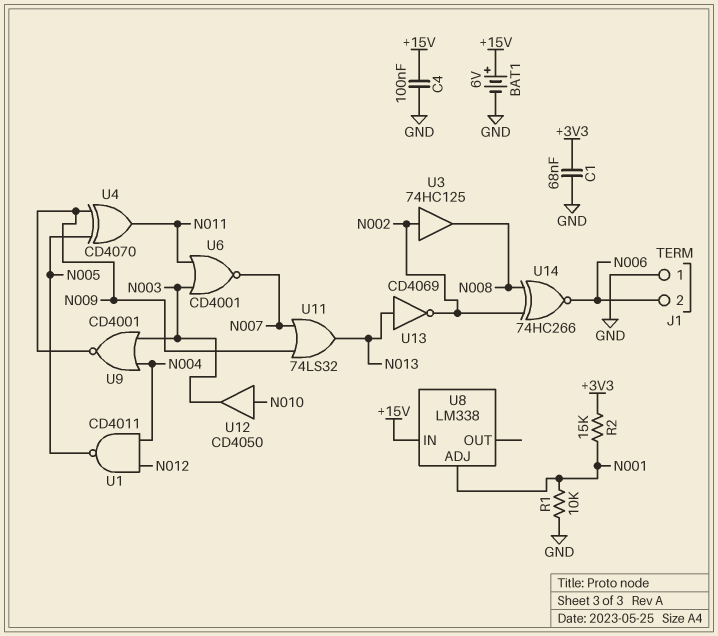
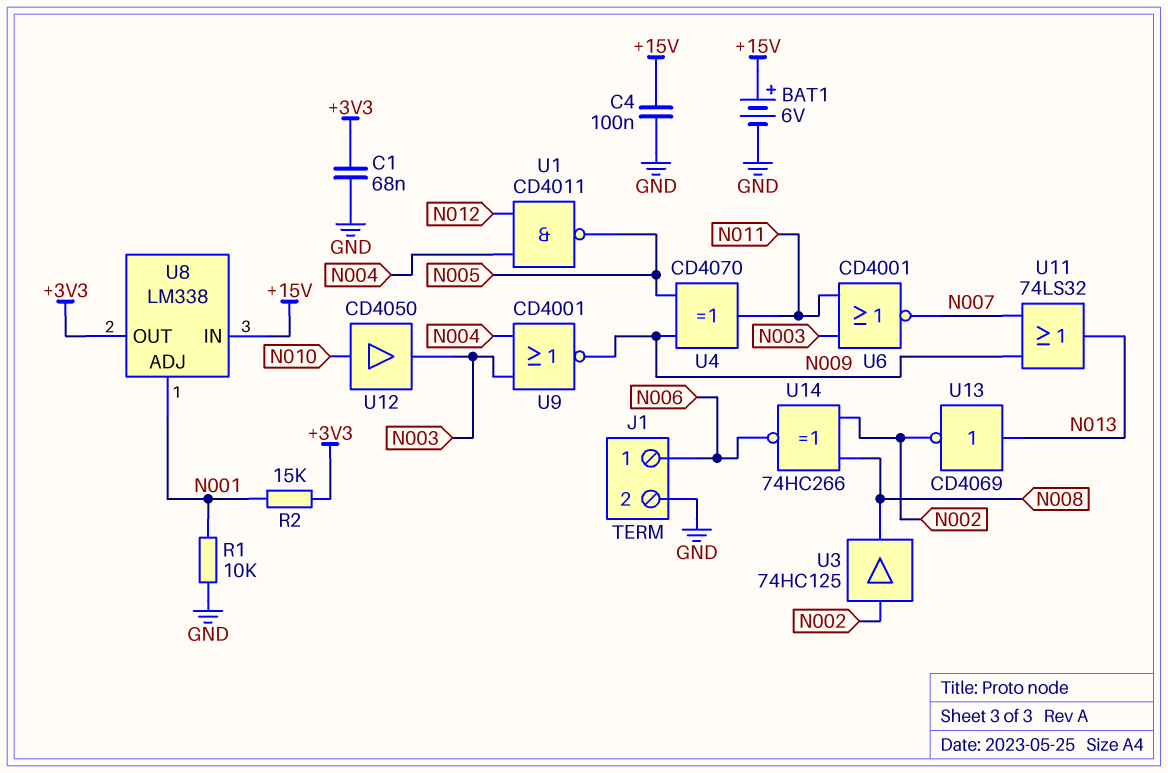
J1 pin 1: GND -> N006
J1 pin 2: N006 -> GND
U8 pin OUT: none -> +3V3

